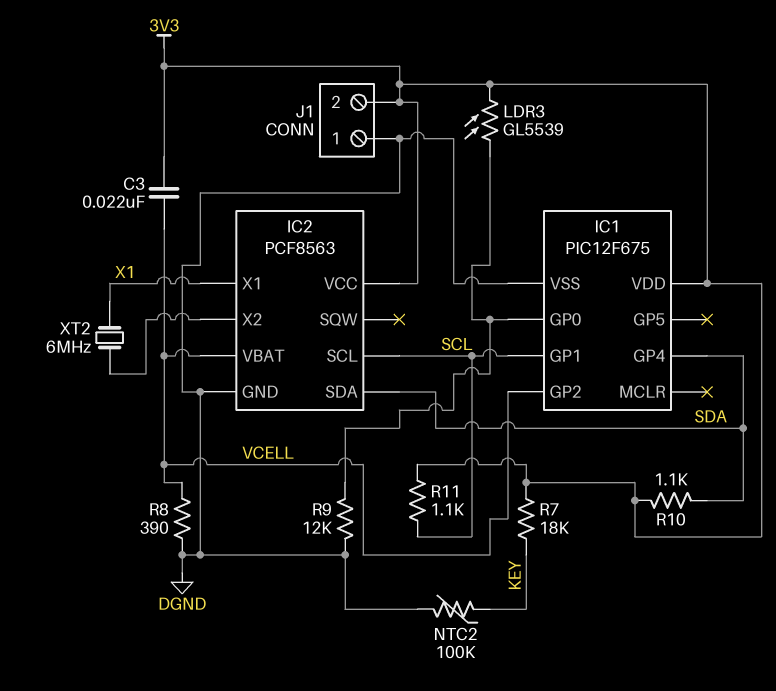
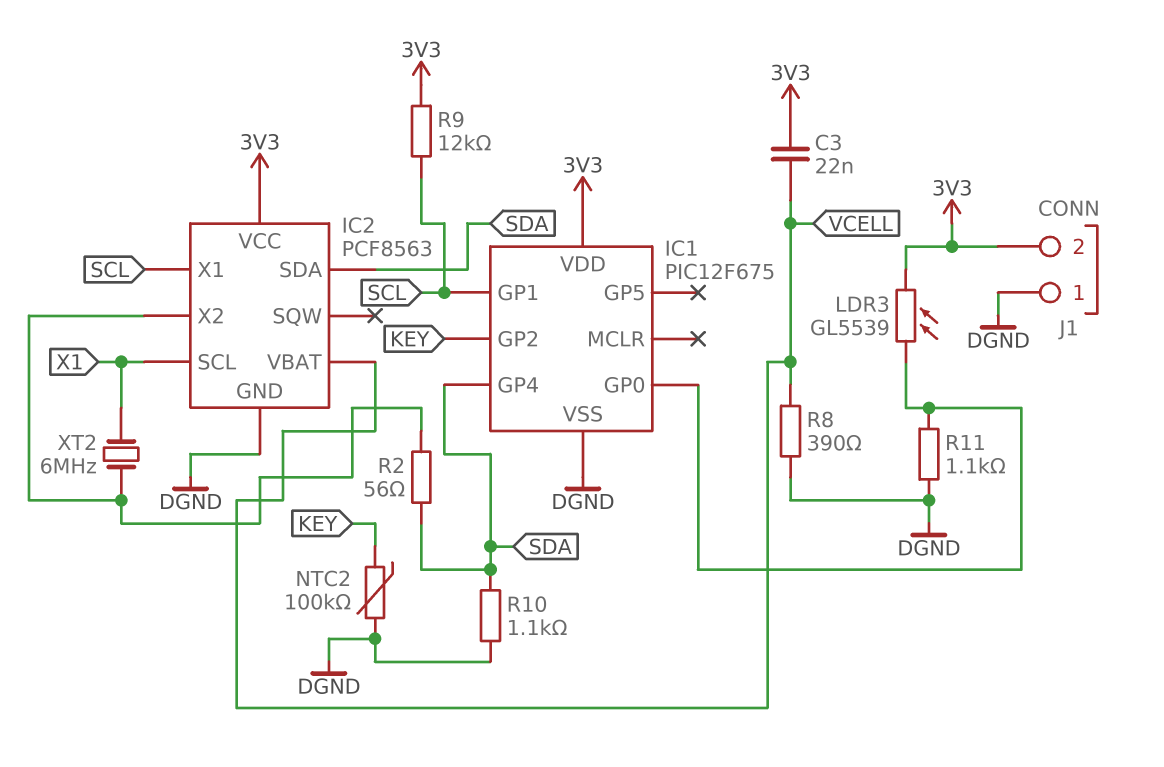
IC1 pin GP2: VCELL -> KEY
IC2 pin SCL: SCL -> X1
IC2 pin X1: X1 -> SCL
R2: none -> 56 (IC2/X2, SDA)
R7: 18k (3V3, KEY) -> none
R9: 12k (DGND, IC1/GP0) -> 12k (3V3, SCL)
R10: 1.1k (3V3, SDA) -> 1.1k (DGND, SDA)
R11: 1.1k (3V3, SCL) -> 1.1k (DGND, IC1/GP0)

